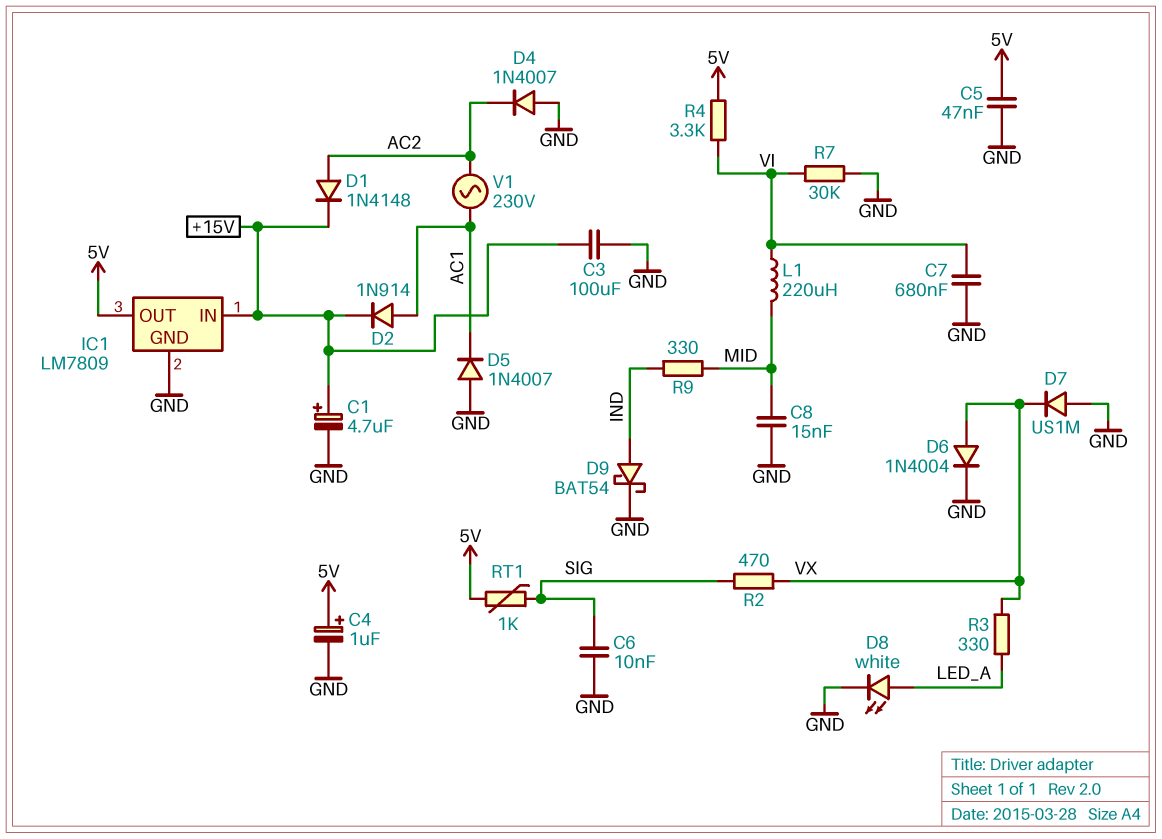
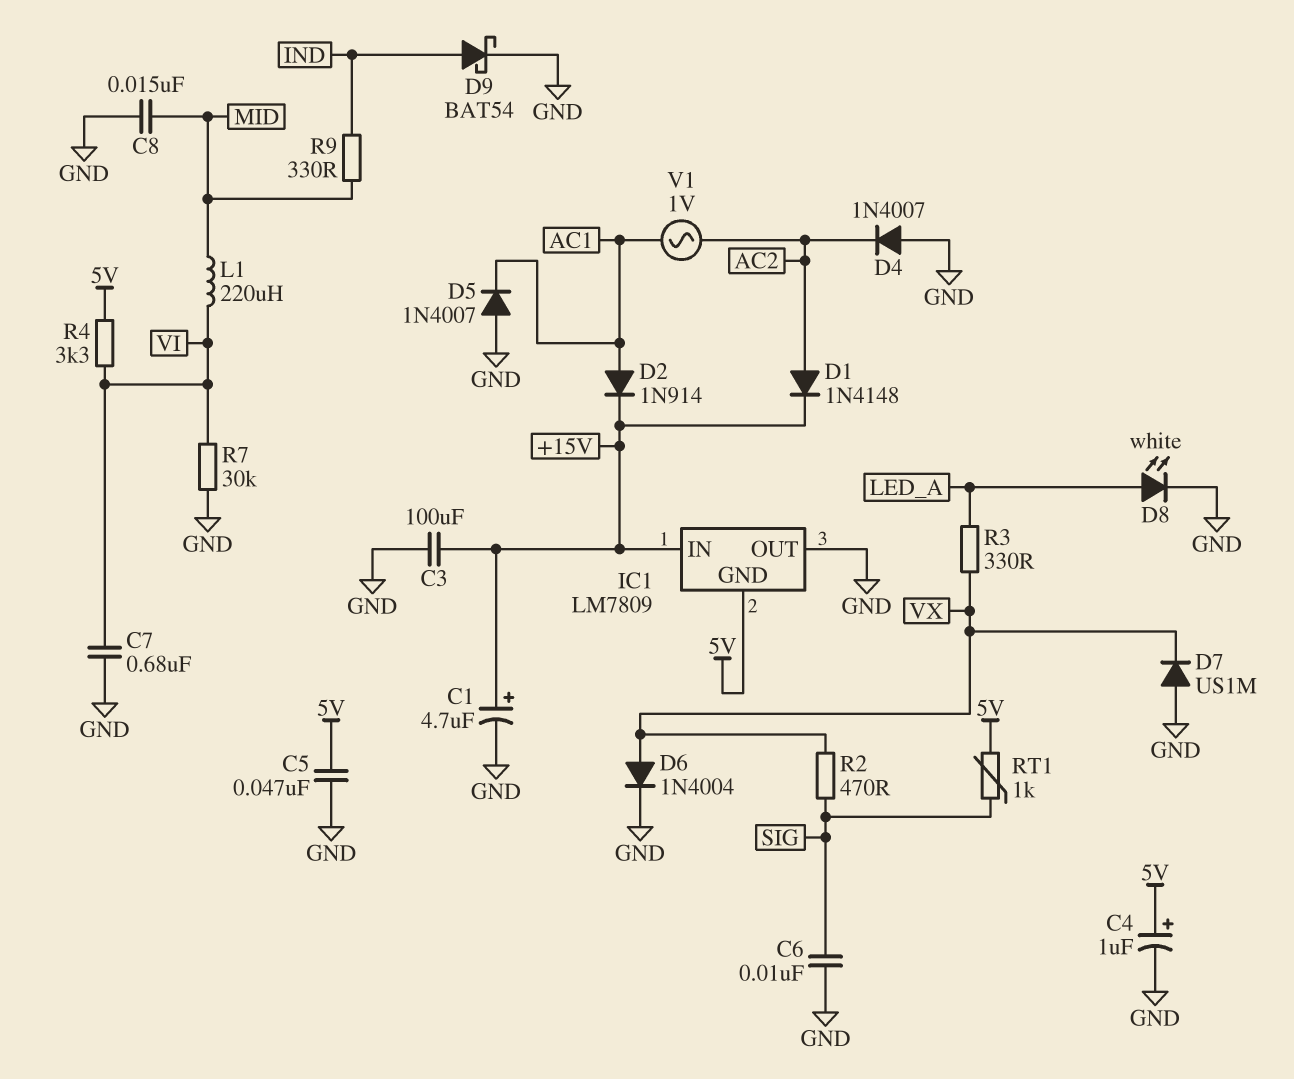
IC1 pin GND: GND -> 5V
IC1 pin OUT: 5V -> GND
V1: AC 230V (AC1, AC2) -> AC 1V (AC1, AC2)

